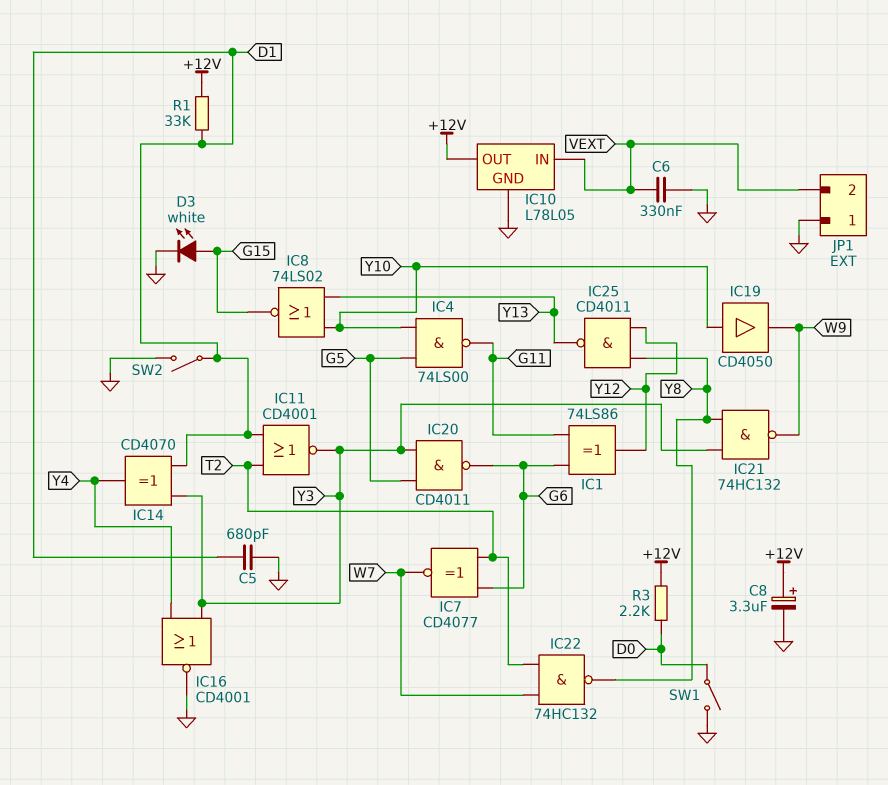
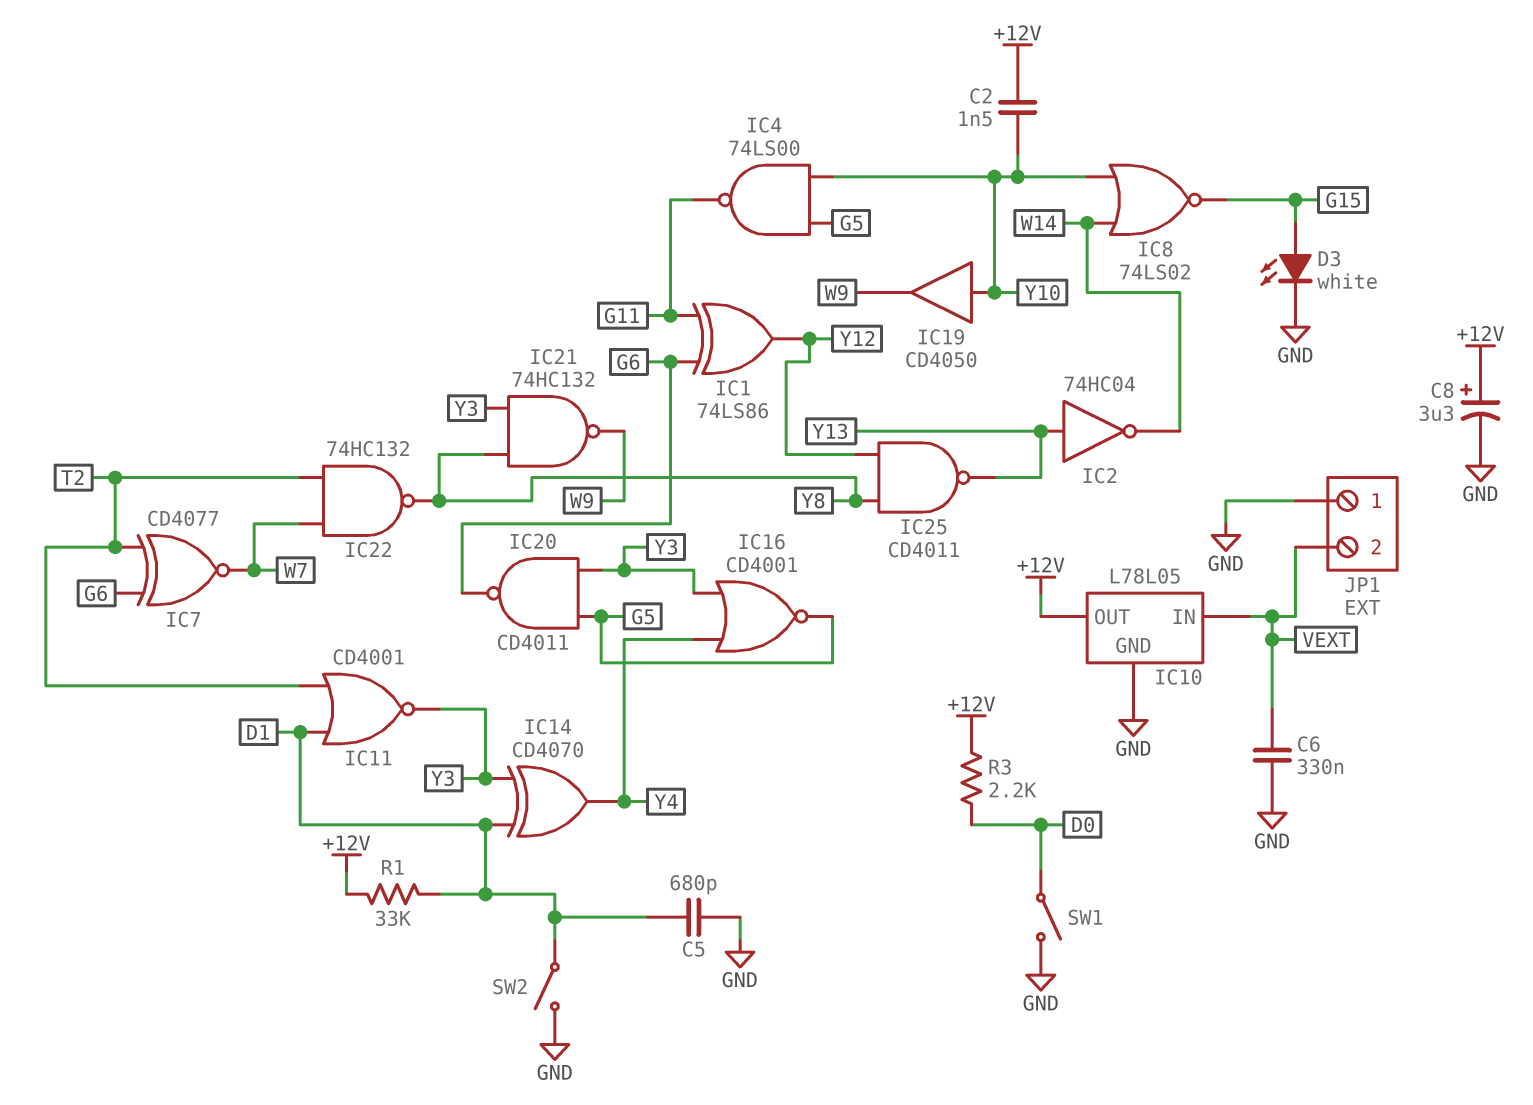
C2: none -> 1.5nF (+12V, Y10)
IC2: none -> NOT 74HC04 (in Y13, out W14)
IC8: NOR 74LS02 (in Y10, in Y13, out G15) -> NOR 74LS02 (in W14, in Y10, out G15)
IC16: NOR CD4001 (in Y3, in Y4, out GND) -> NOR CD4001 (in Y3, in Y4, out G5)

